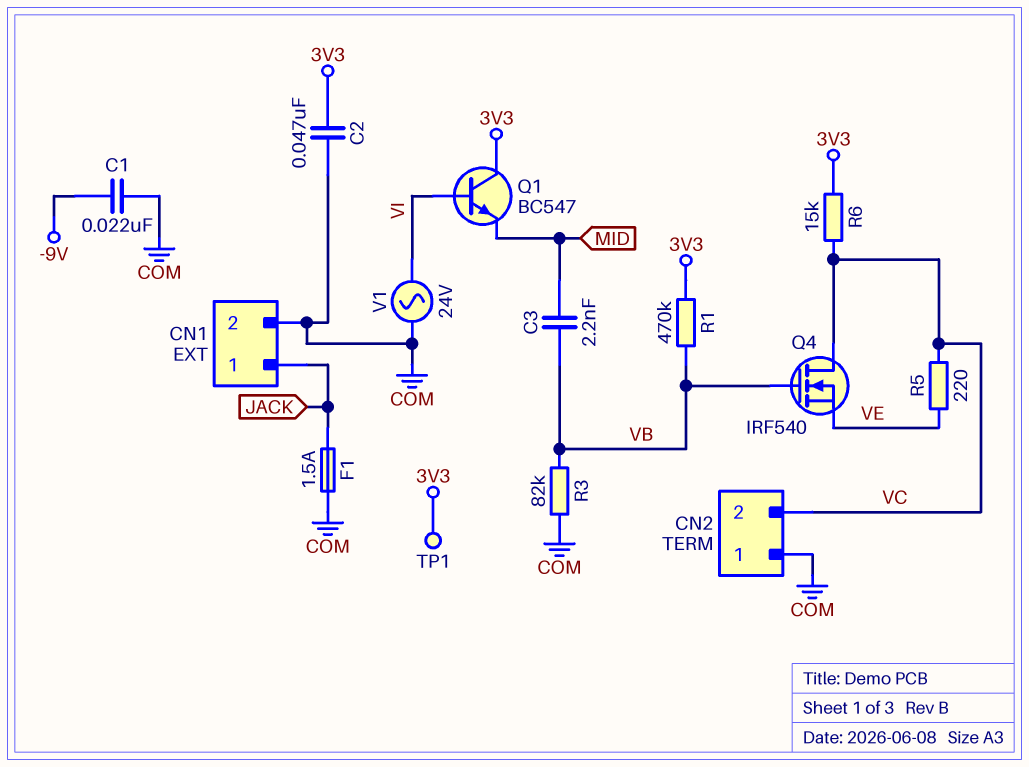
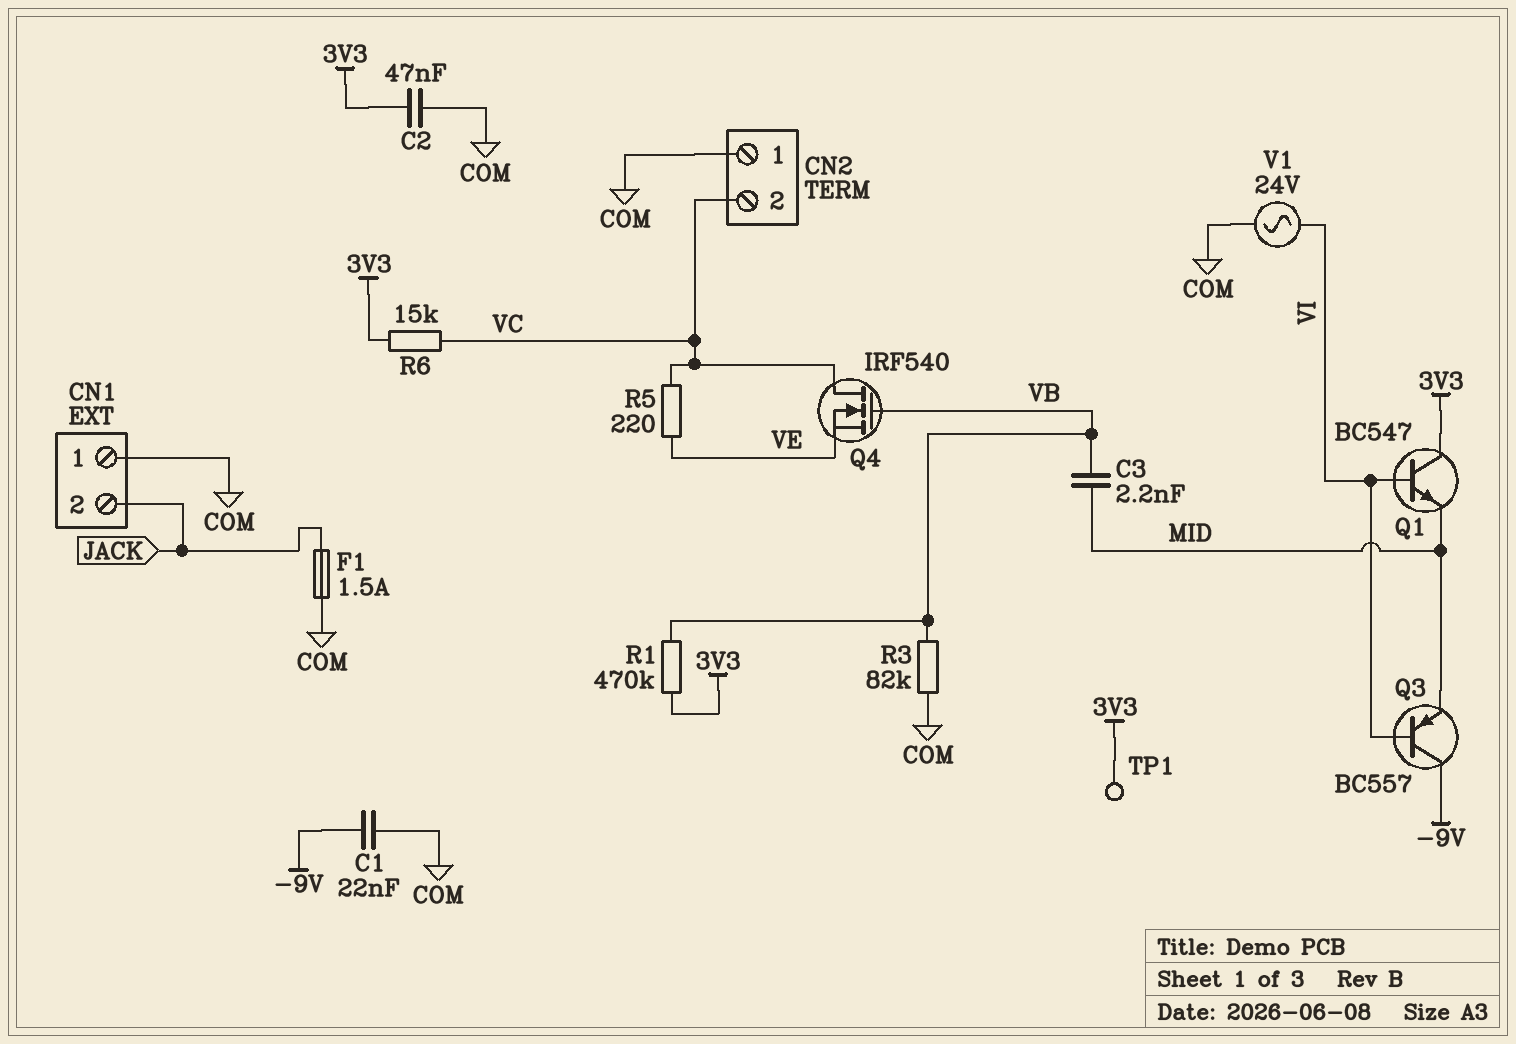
CN1 pin 1: JACK -> COM
CN1 pin 2: COM -> JACK
Q3: none -> PNP BC557 (B VI, C -9V, E MID)

